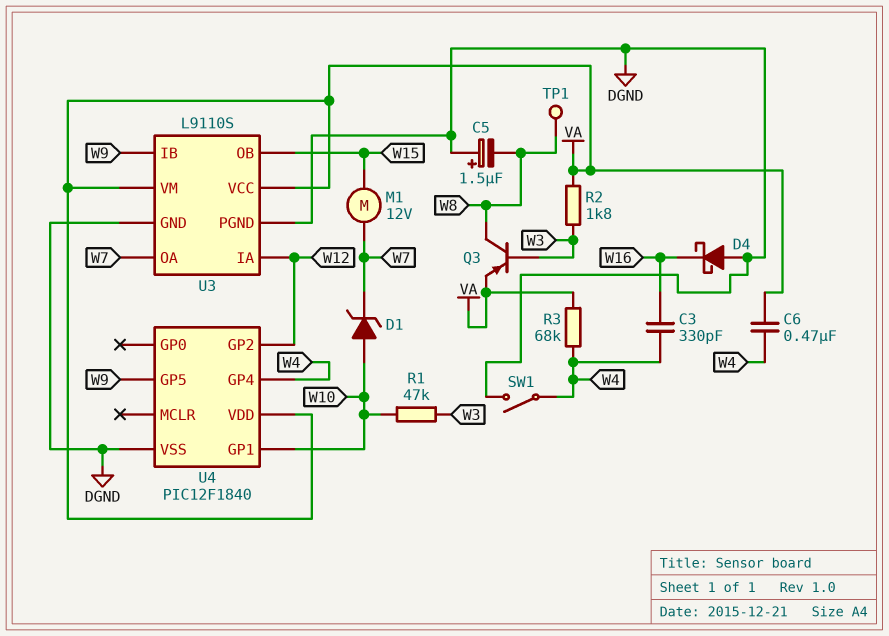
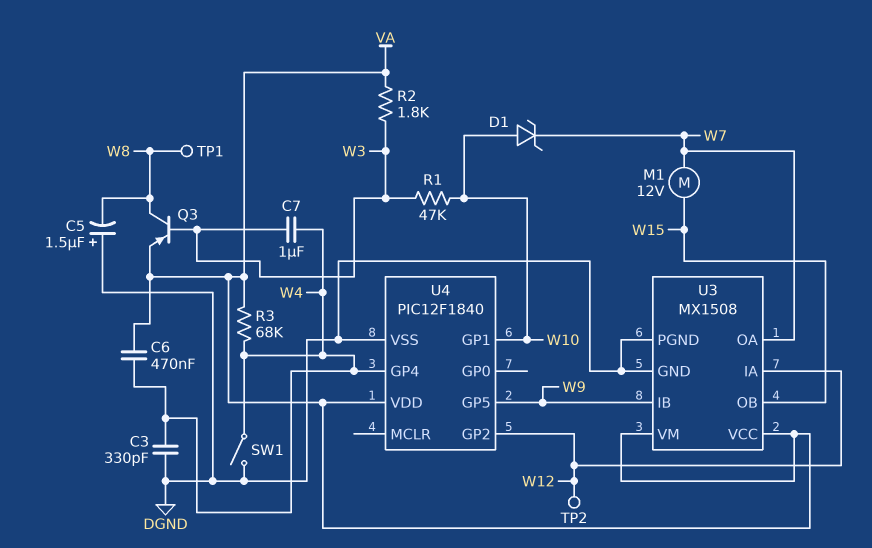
C3: 330pF (W4, W16) -> 330pF (DGND, W4)
C7: none -> 1uF (W3, W4)
D4: schottky (A DGND, K W16) -> none
TP2: none -> test point (W12)
U3: L9110S -> MX1508

